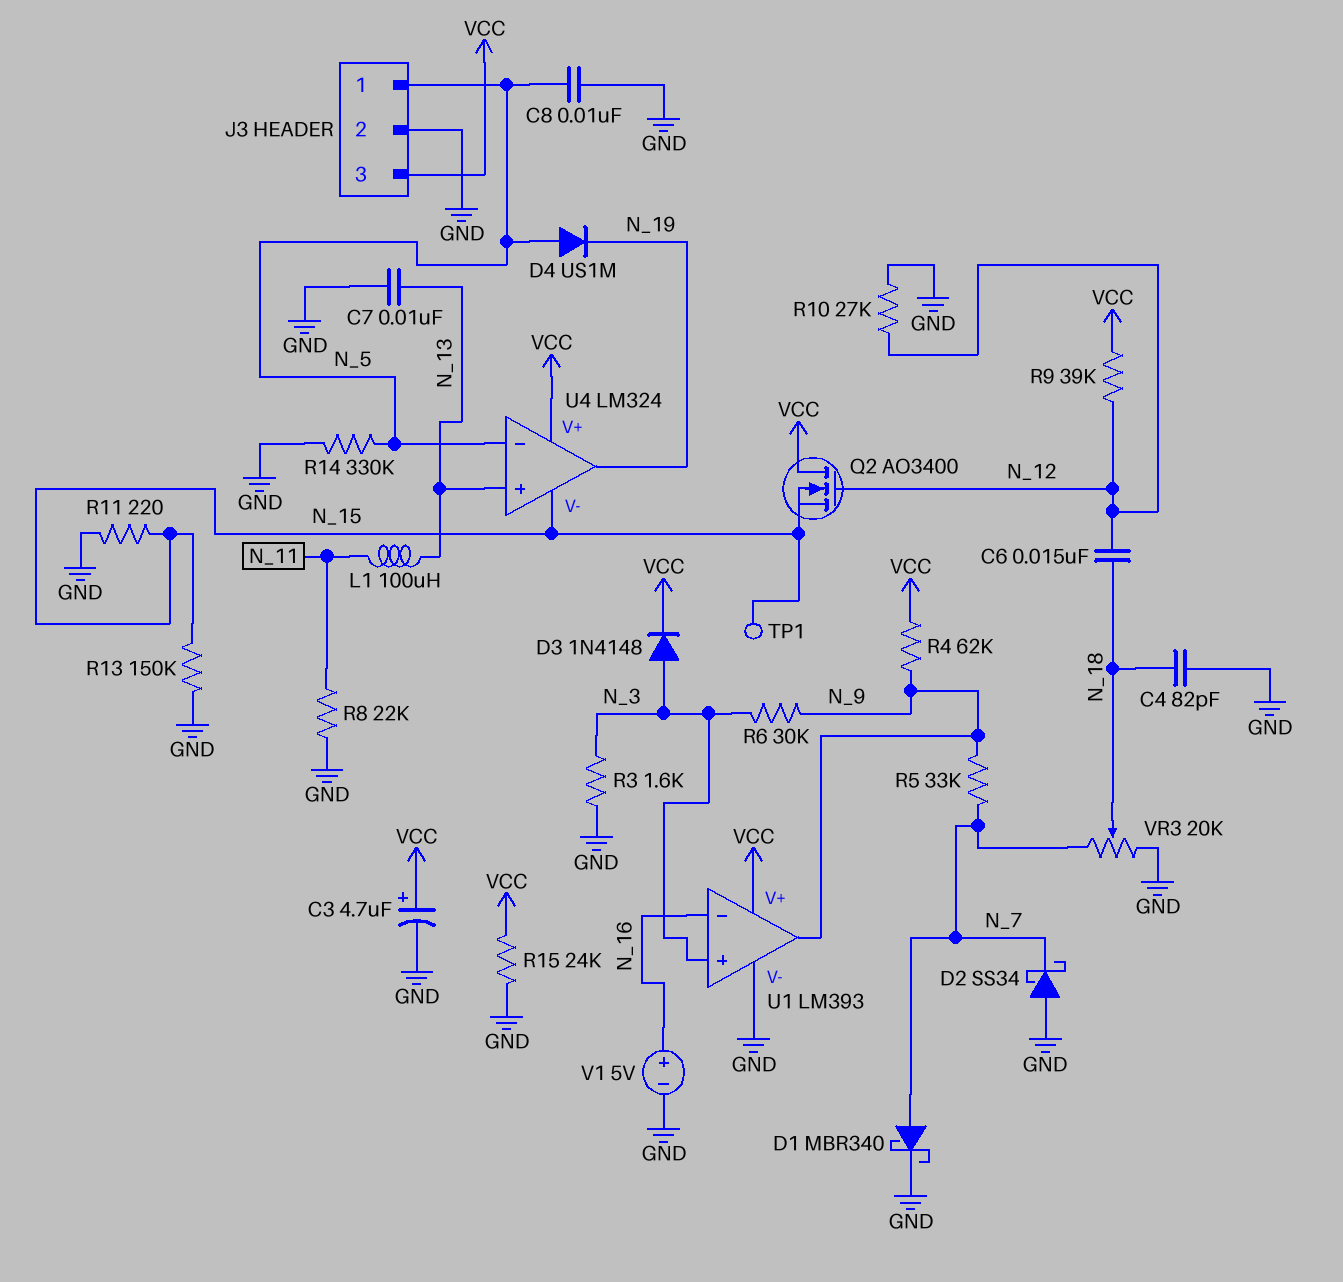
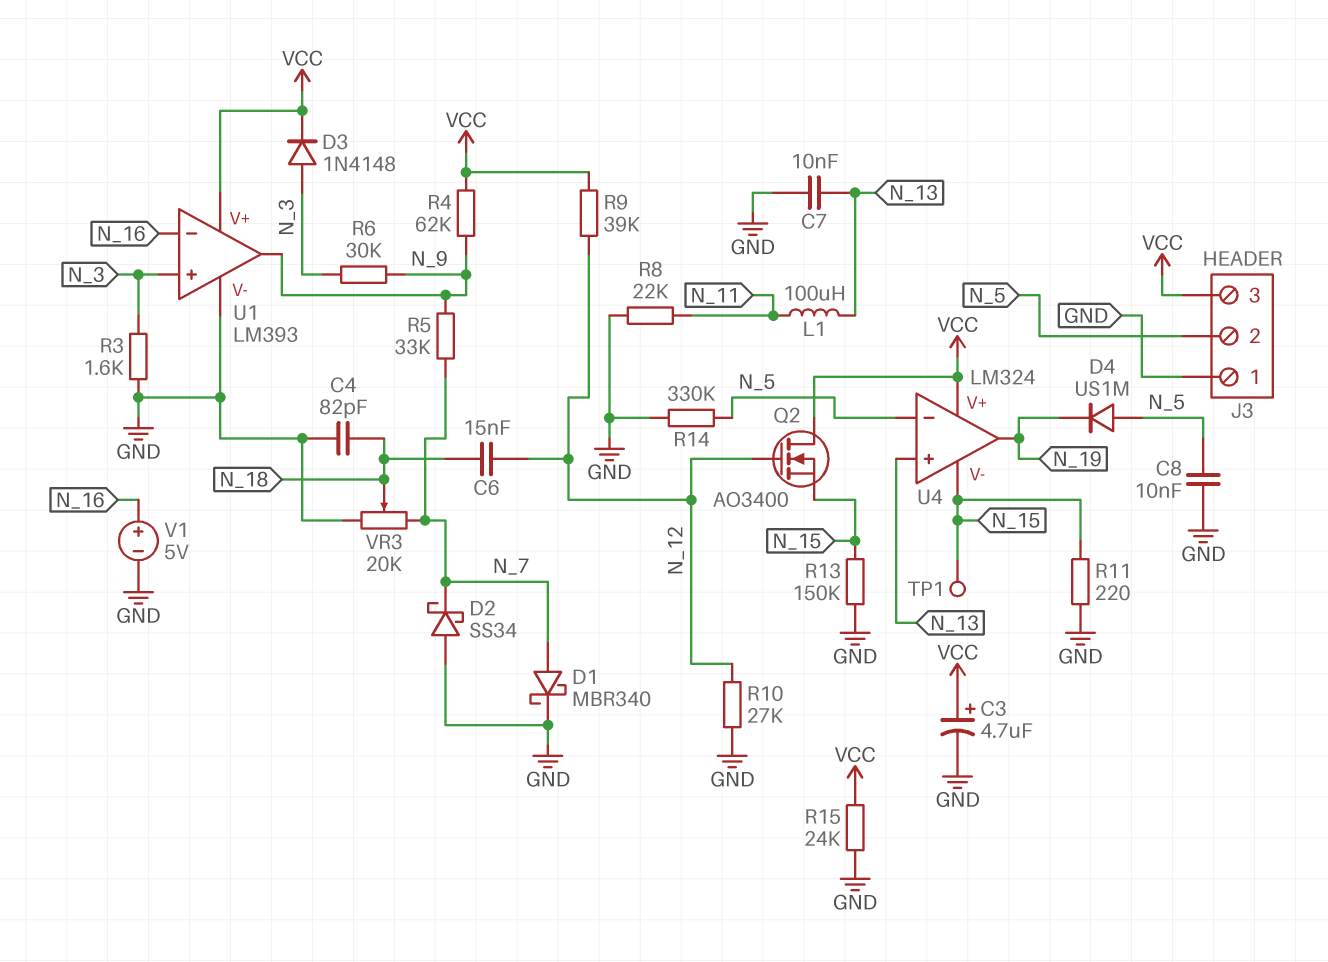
J3 pin 1: N_5 -> GND
J3 pin 2: GND -> N_5

